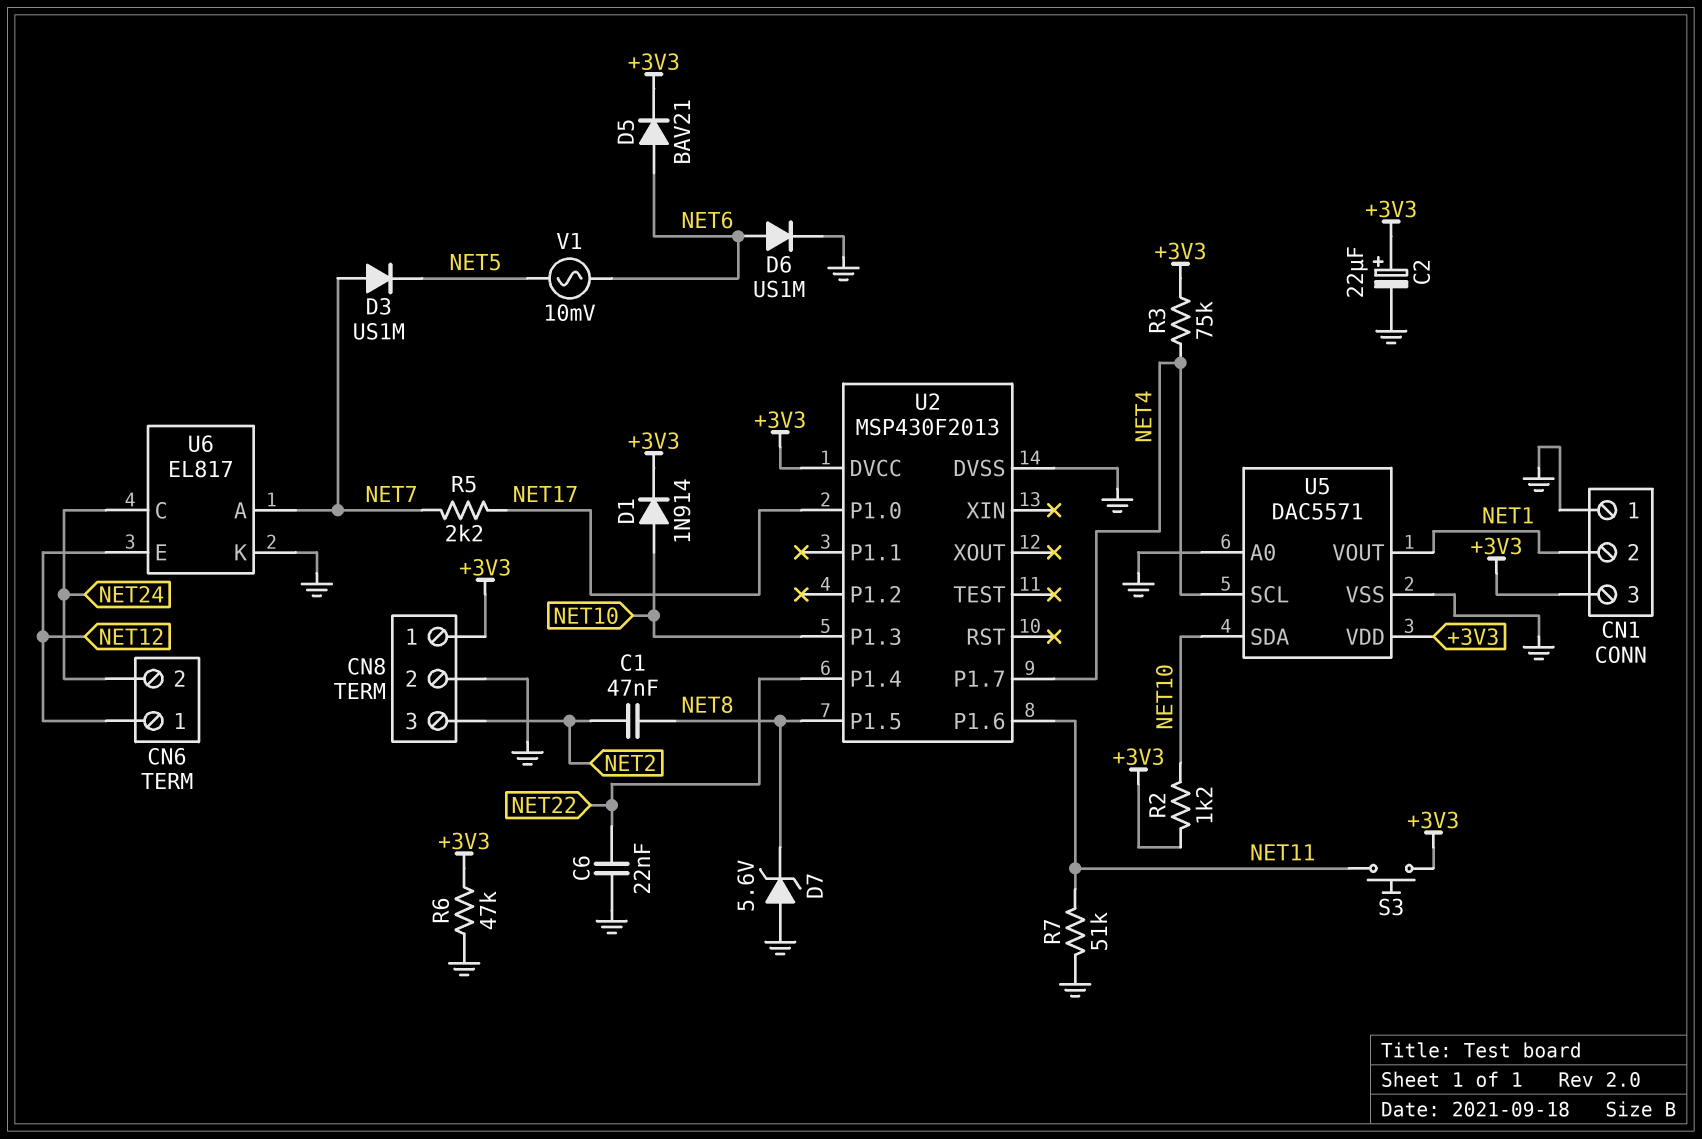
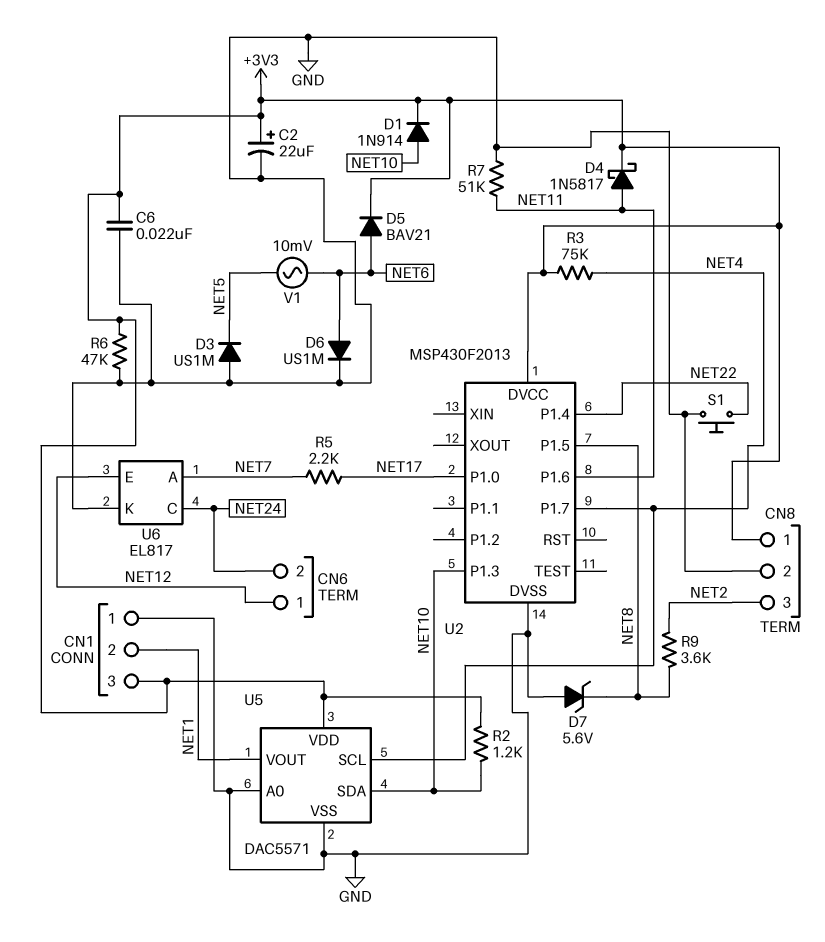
C1: 47nF (NET2, NET8) -> none
C6: 22nF (GND, NET22) -> 22nF (+3V3, GND)
D3: diode US1M (A NET7, K NET5) -> diode US1M (A GND, K NET5)
D4: none -> schottky 1N5817 (A NET11, K +3V3)
R9: none -> 3.6k (NET2, NET8)
S1: none -> button (GND, NET22)
S3: button (+3V3, NET11) -> none

